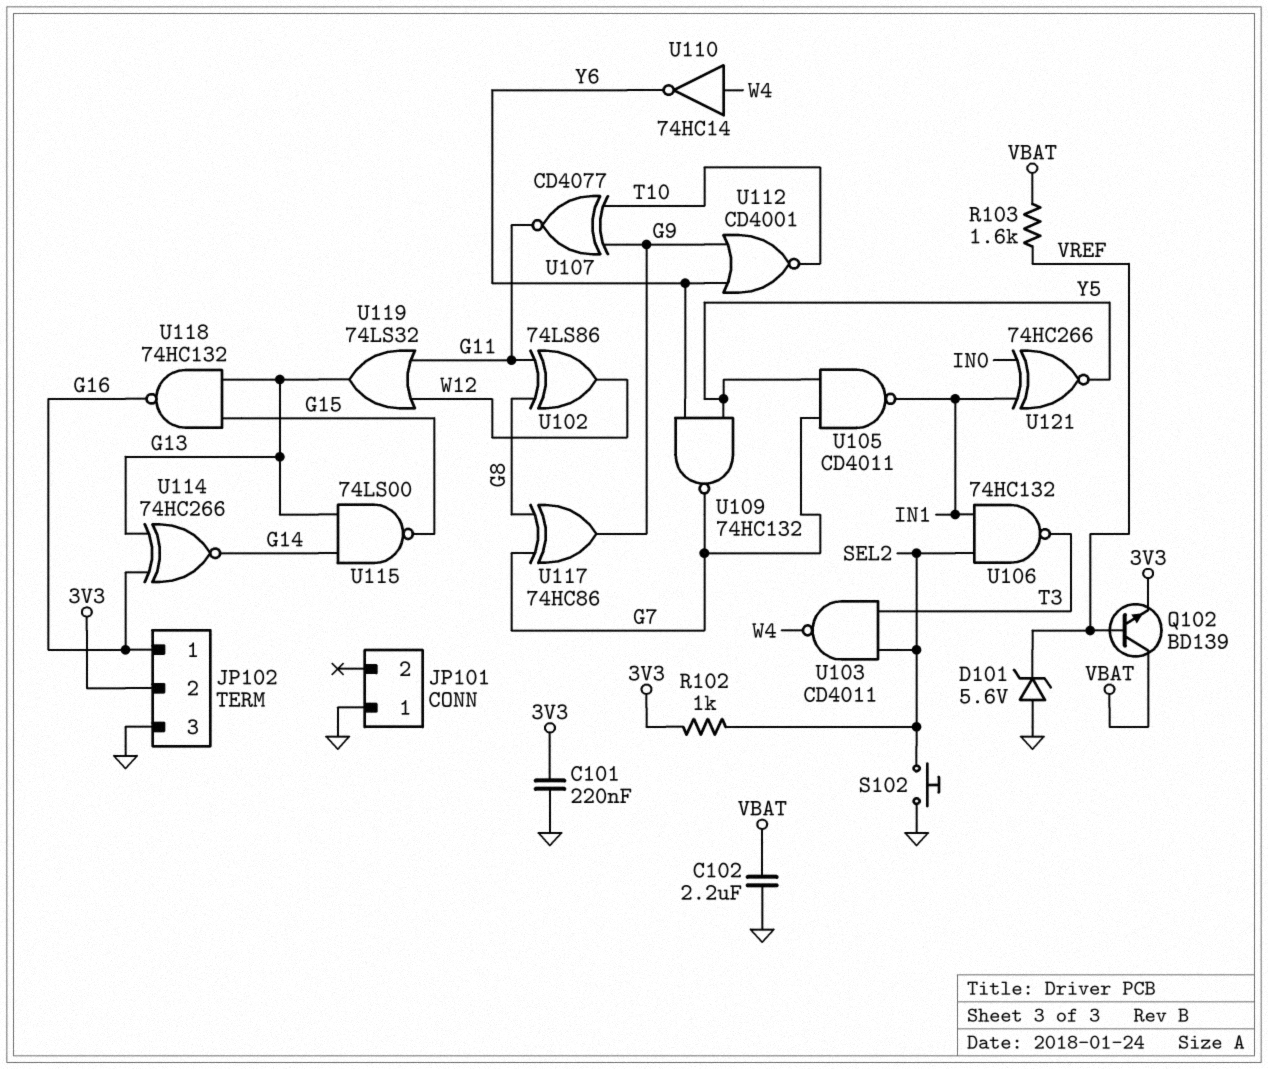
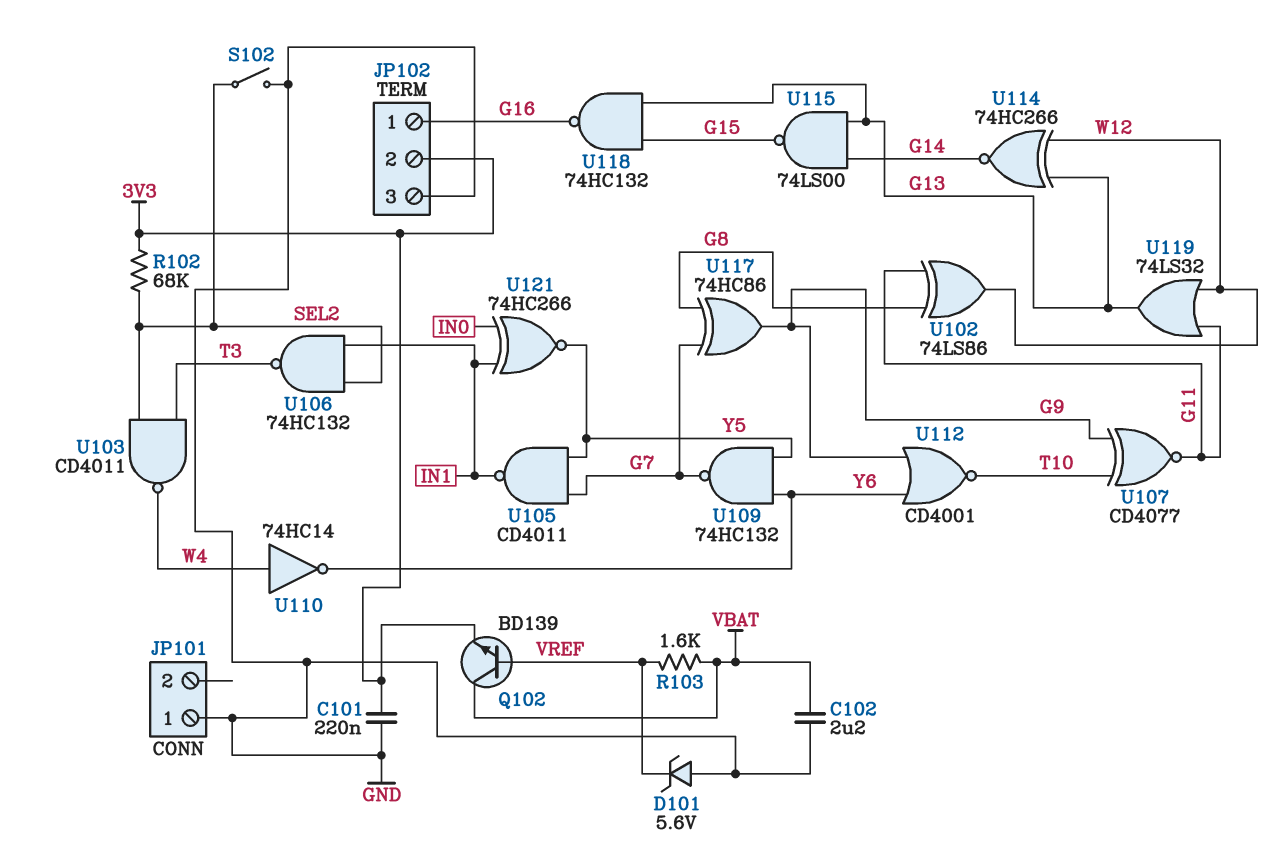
R102: 1k (3V3, SEL2) -> 68k (3V3, SEL2)
S102: button (GND, SEL2) -> switch (GND, SEL2)
U114: XNOR 74HC266 (in G13, in G16, out G14) -> XNOR 74HC266 (in G13, in W12, out G14)

